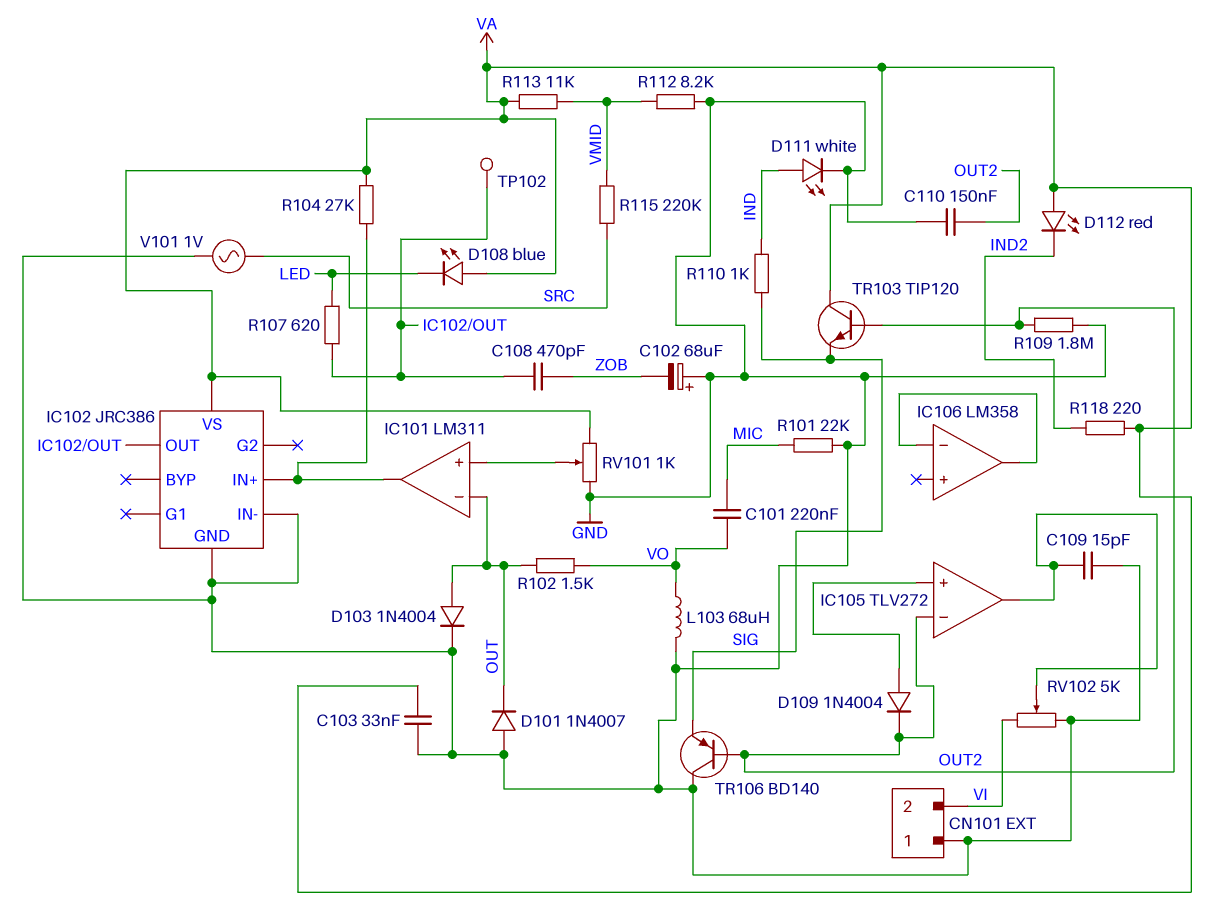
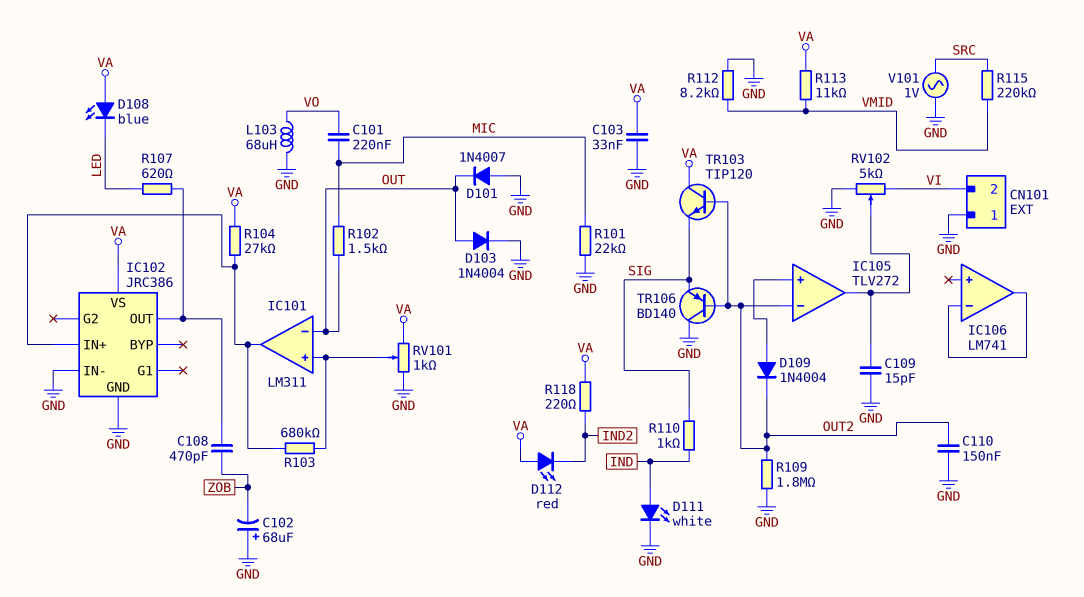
IC106: LM358 -> LM741
R102: 1.5k (OUT, VO) -> 1.5k (MIC, OUT)
R103: none -> 680k (IC101/in+, IC101/out)
TP102: test point (IC102/OUT) -> none

